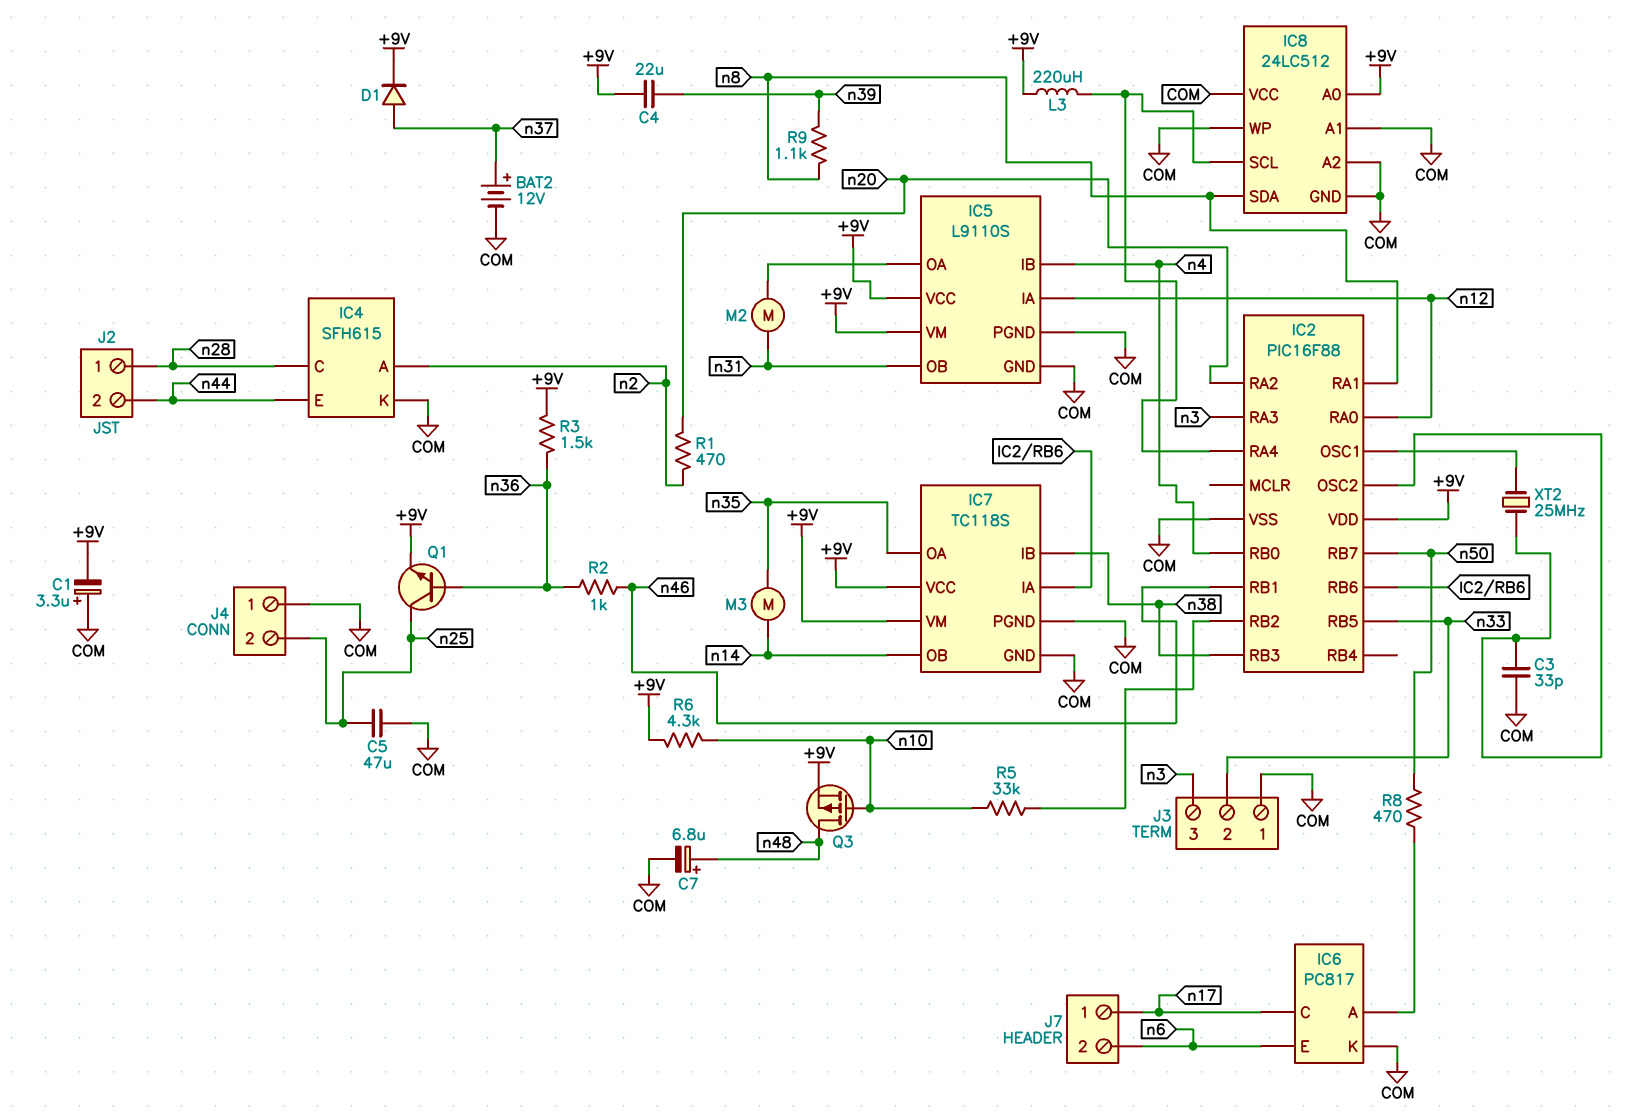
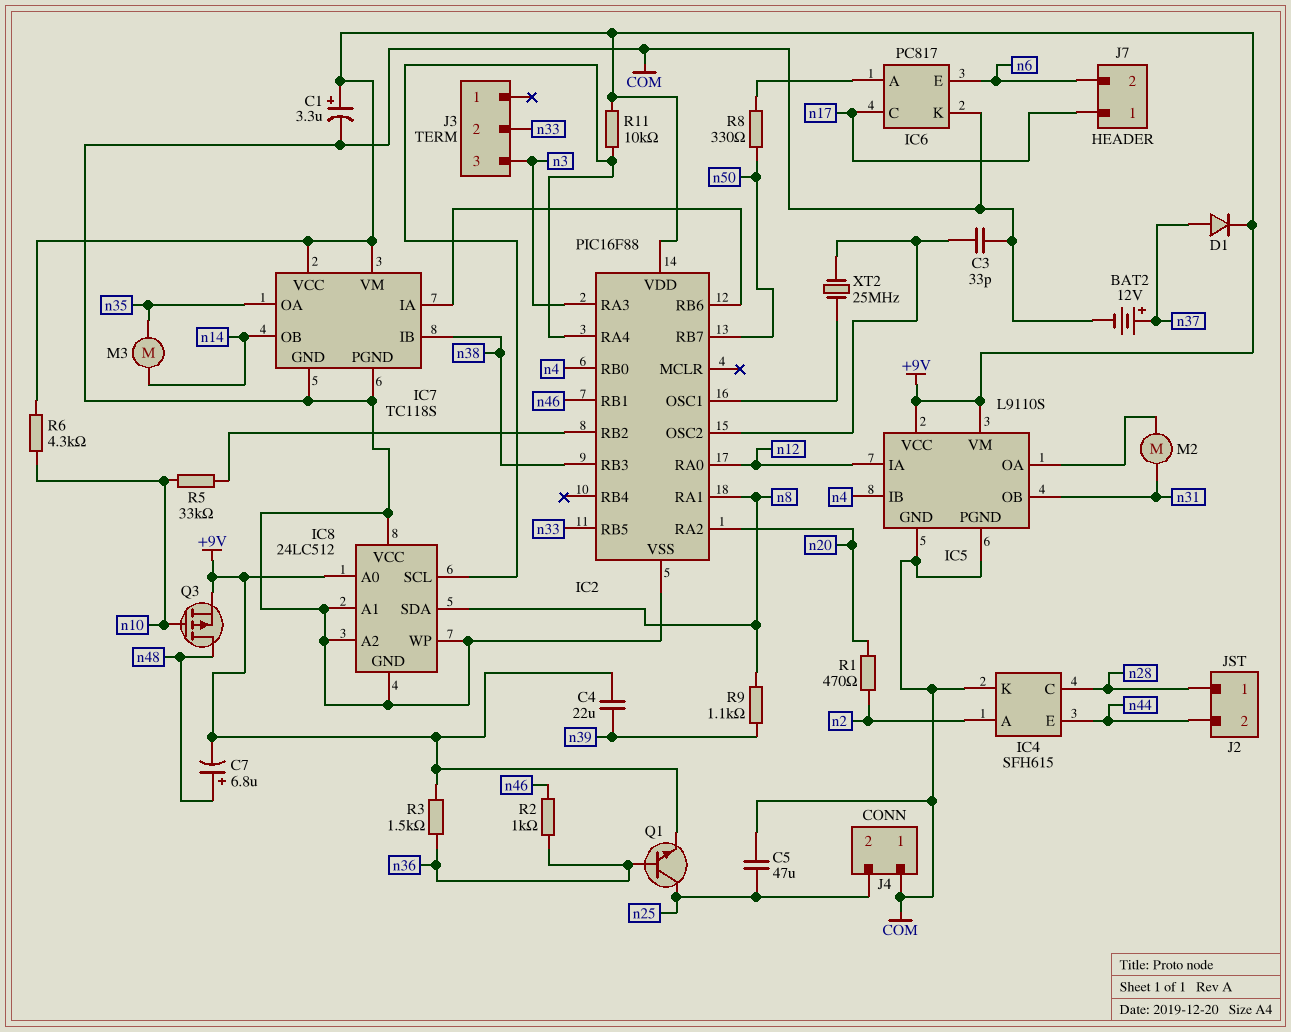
C1: 3.3uF (plus COM, minus +9V) -> 3.3uF (plus +9V, minus COM)
C7: 6.8uF (plus n48, minus COM) -> 6.8uF (plus n48, minus +9V)
J3 pin 1: COM -> none
L3: 220uH (+9V, IC2/RA4) -> none
R8: 470 (IC6/A, n50) -> 330 (IC6/A, n50)
R11: none -> 10k (+9V, IC2/RA4)

